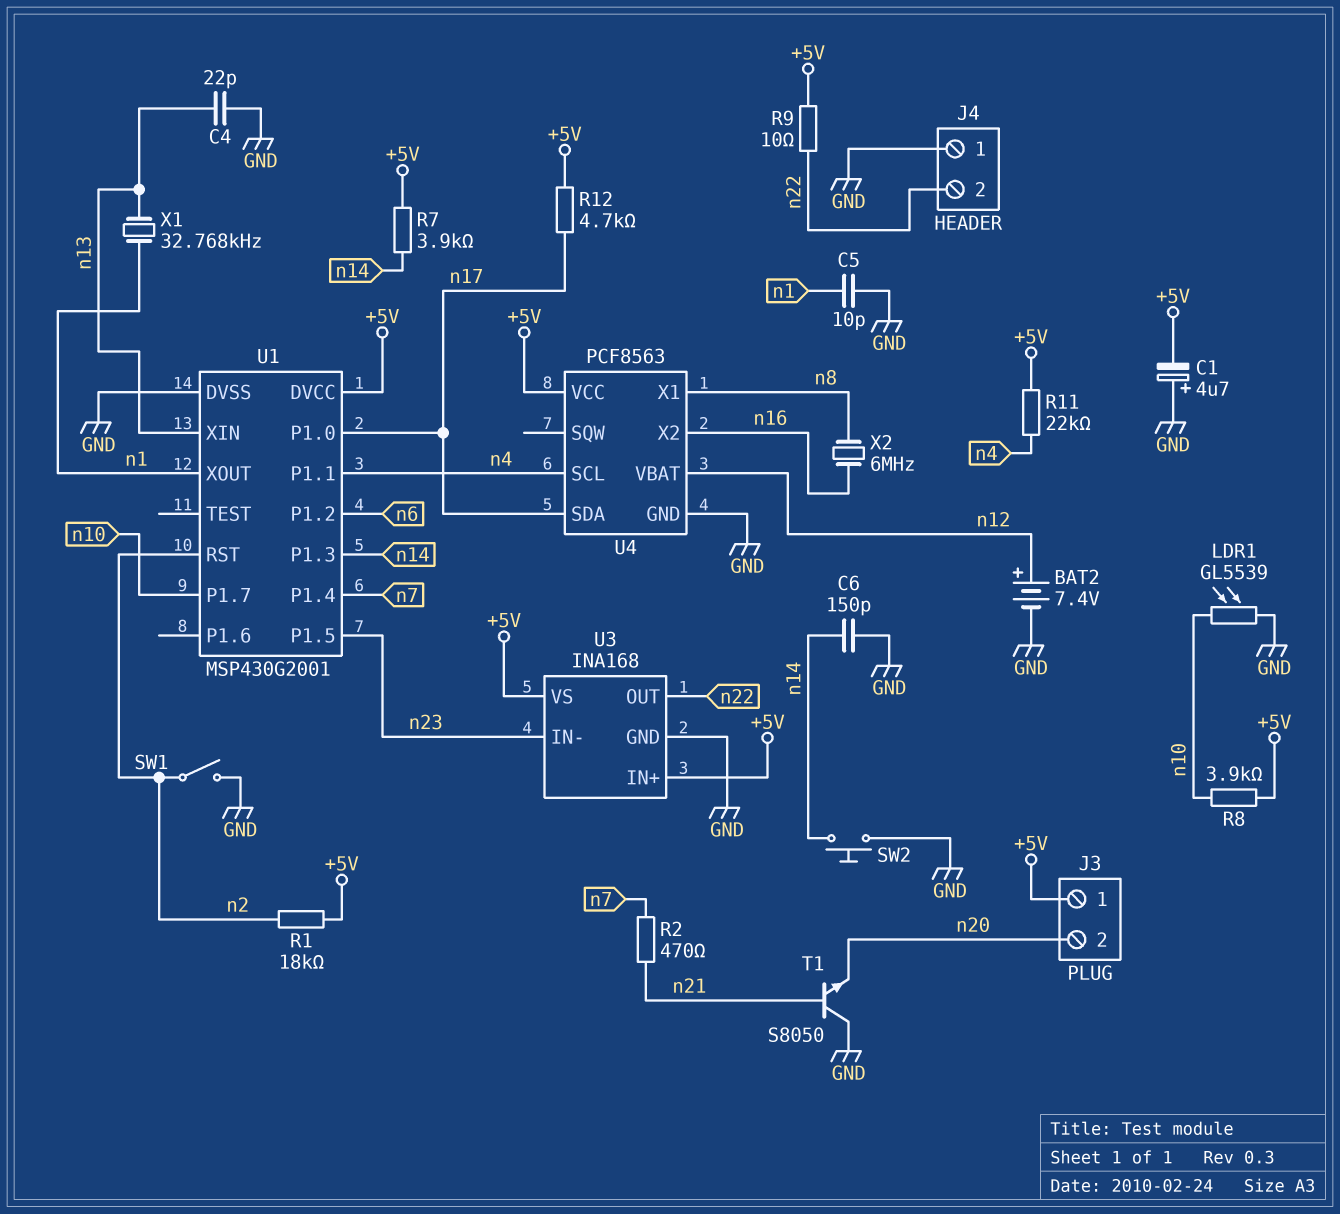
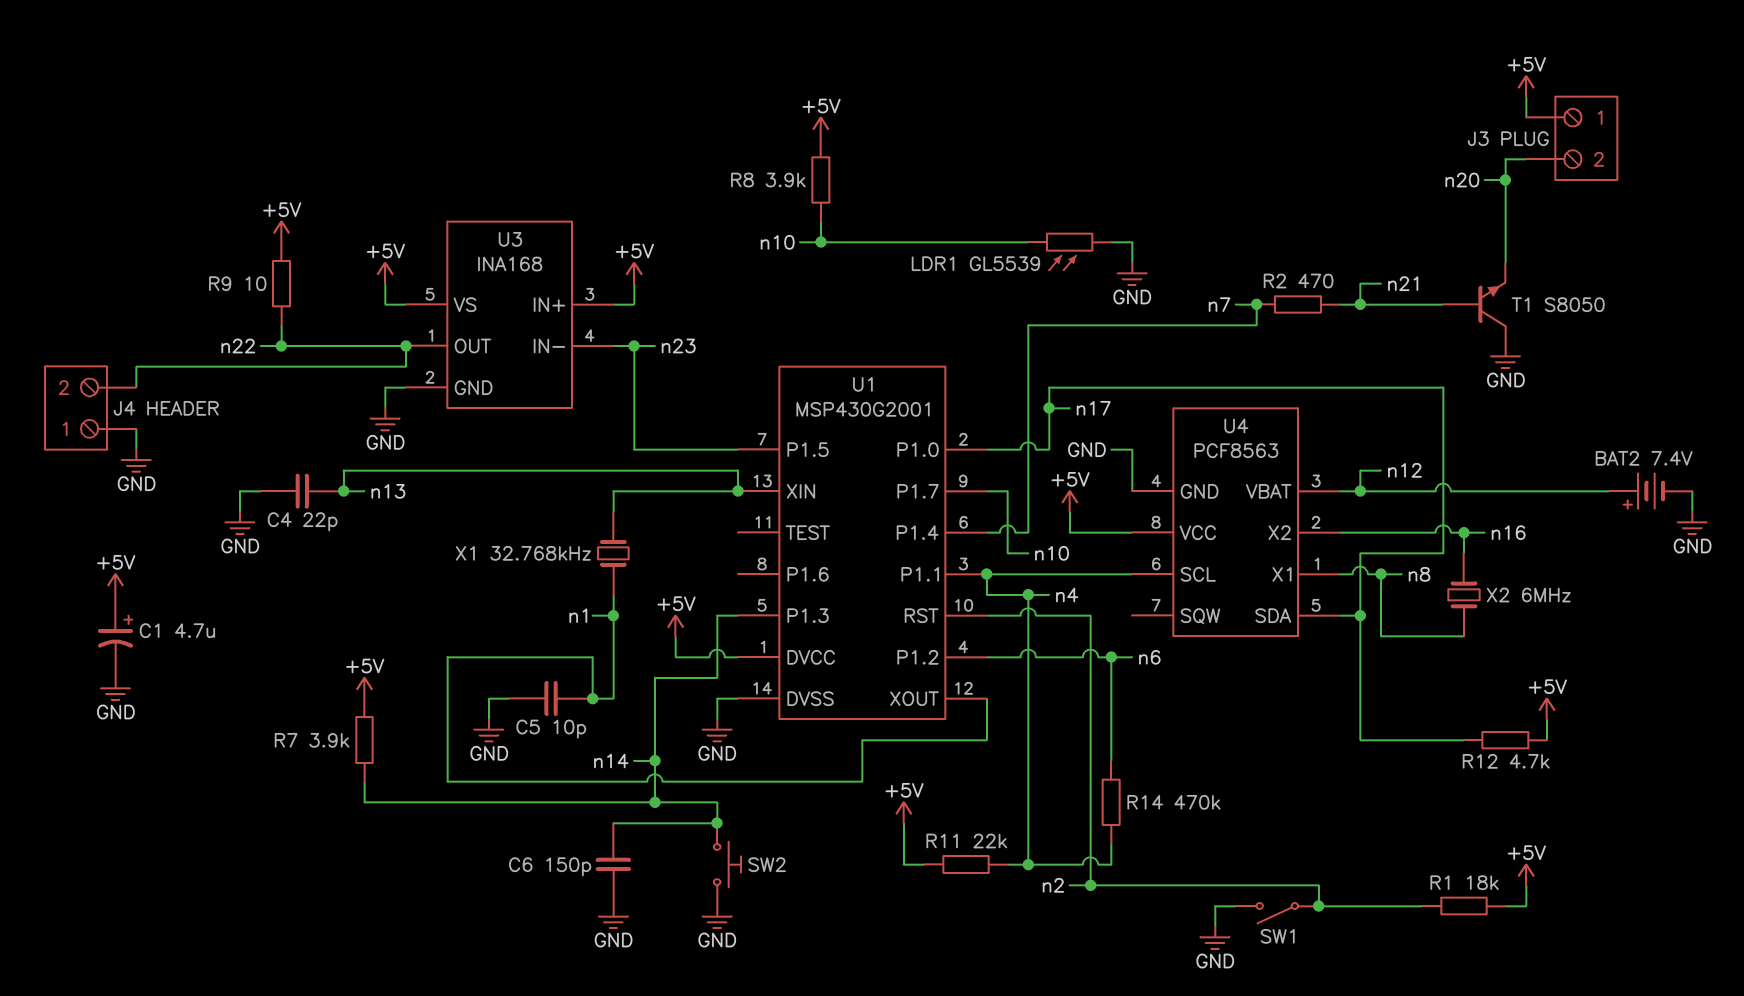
C1: 4.7uF (plus GND, minus +5V) -> 4.7uF (plus +5V, minus GND)
R14: none -> 470k (n4, n6)

